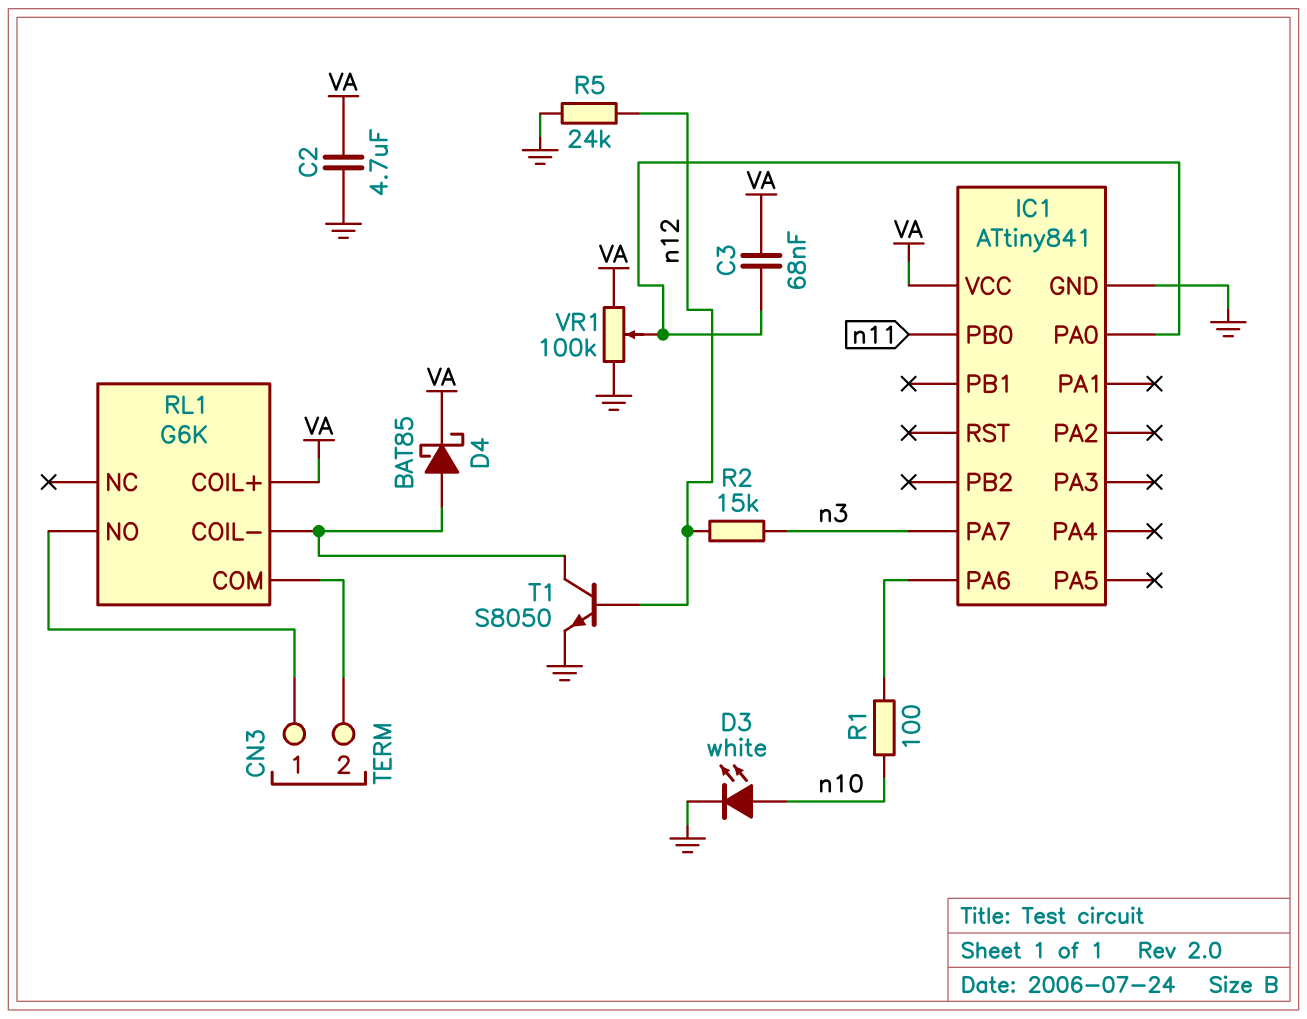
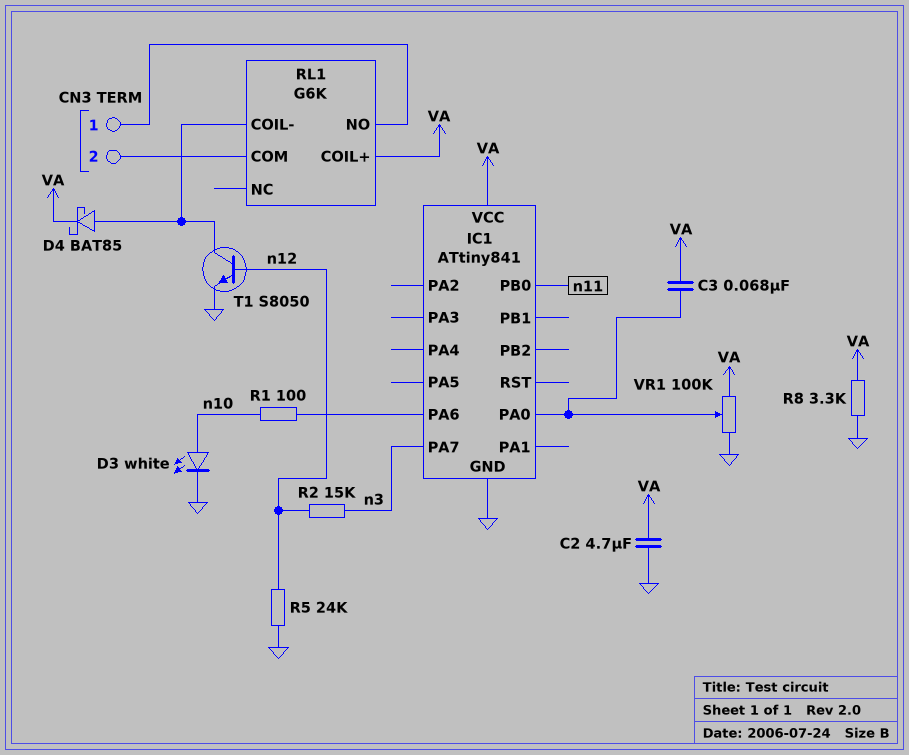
R8: none -> 3.3k (GND, VA)

